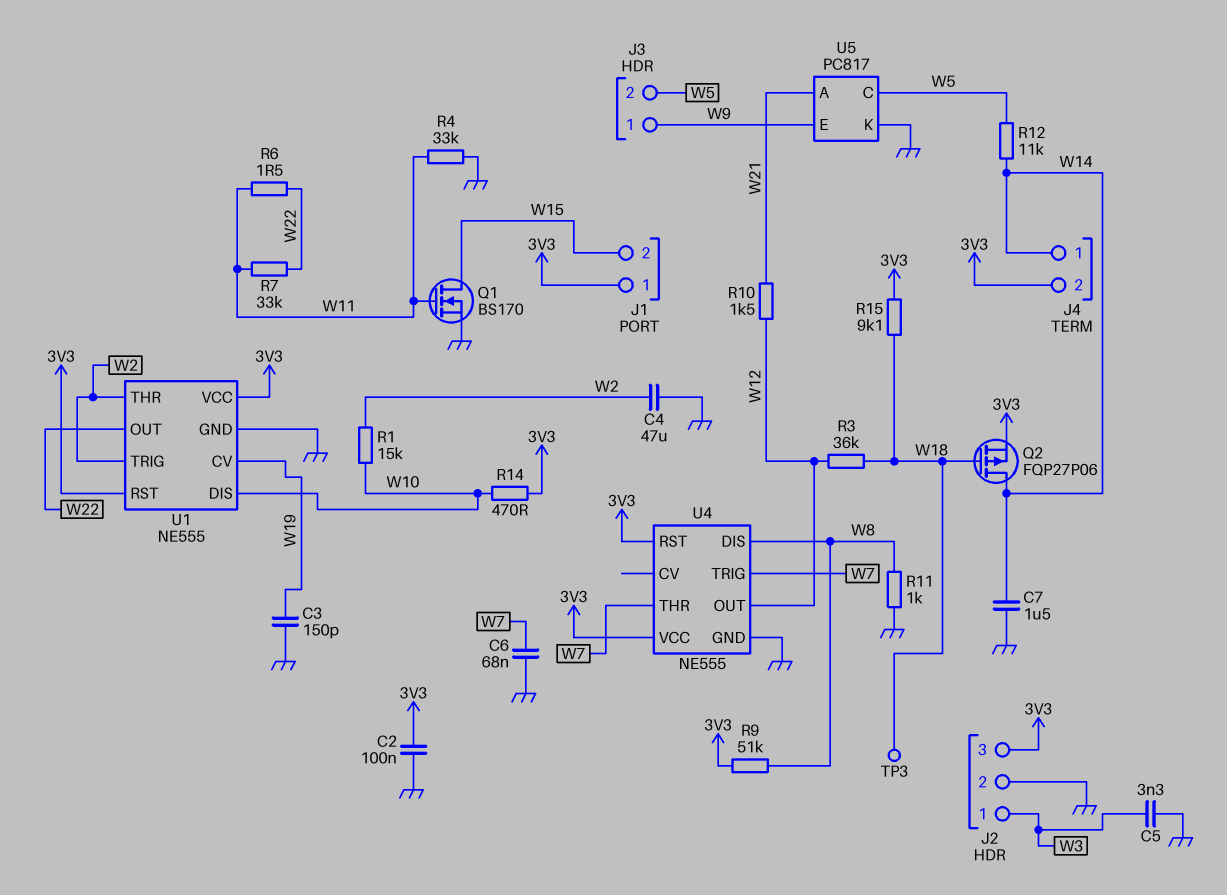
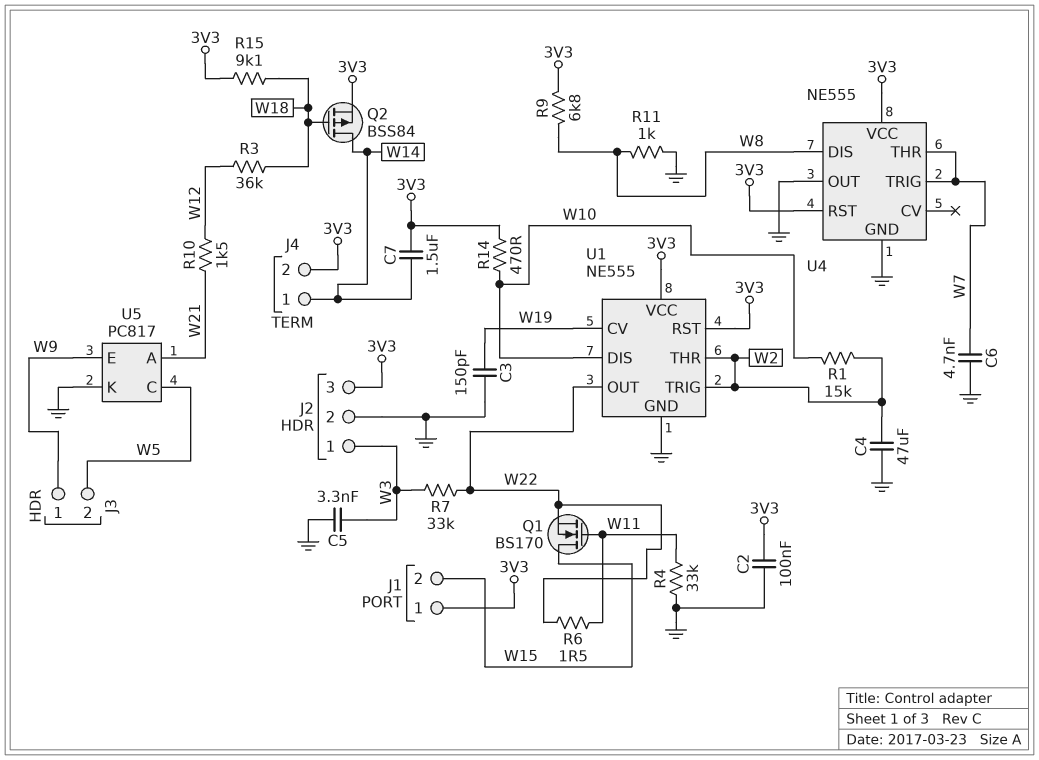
C6: 68nF (GND, W7) -> 4.7nF (GND, W7)
C7: 1.5uF (GND, W14) -> 1.5uF (3V3, W14)
Q1: NMOS BS170 (G W11, D W15, S GND) -> NMOS BS170 (G W11, D W15, S W22)
Q2: PMOS FQP27P06 (G W18, D W14, S 3V3) -> PMOS BSS84 (G W18, D W14, S 3V3)
R7: 33k (W11, W22) -> 33k (W3, W22)
R9: 51k (3V3, W8) -> 6.8k (3V3, W8)
R12: 11k (W5, W14) -> none
TP3: test point (W18) -> none
U4 pin OUT: W12 -> GND

